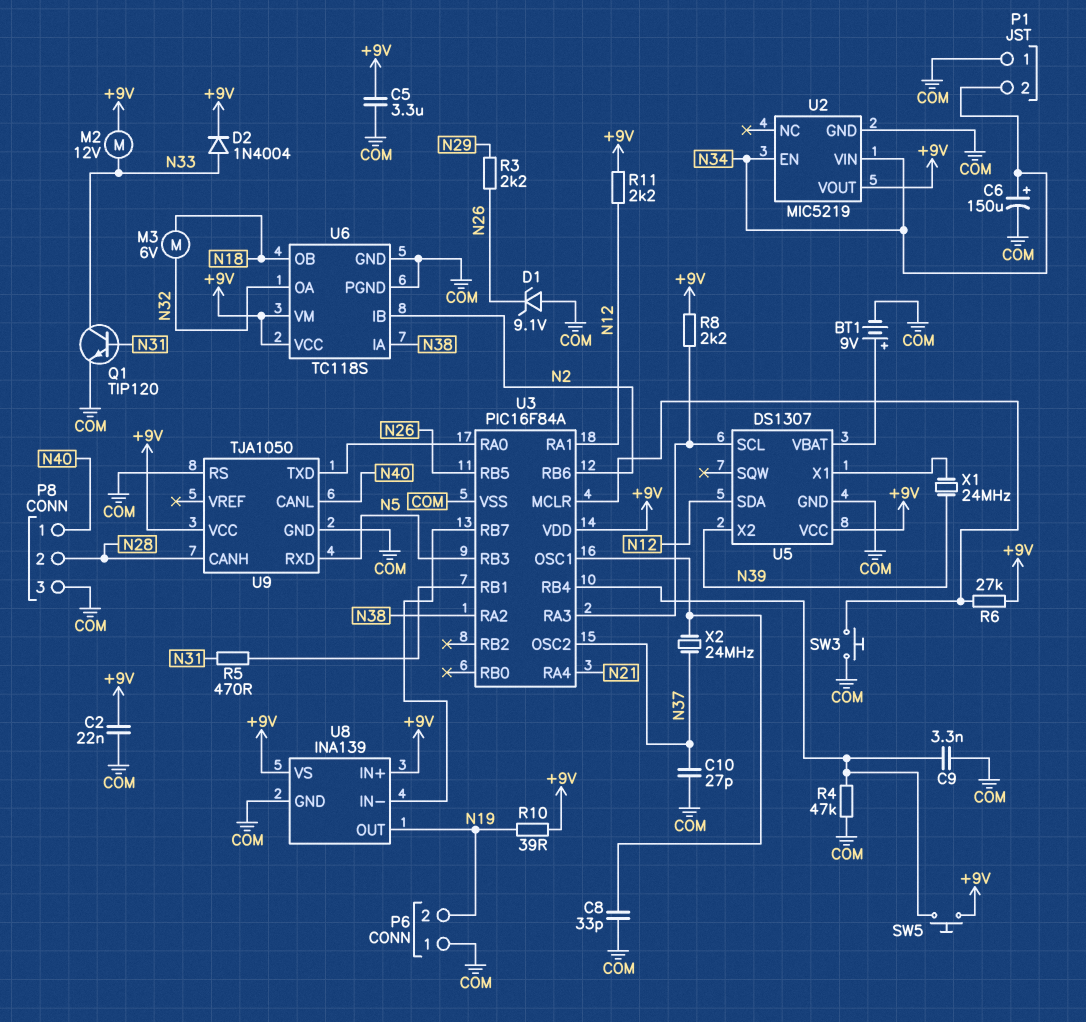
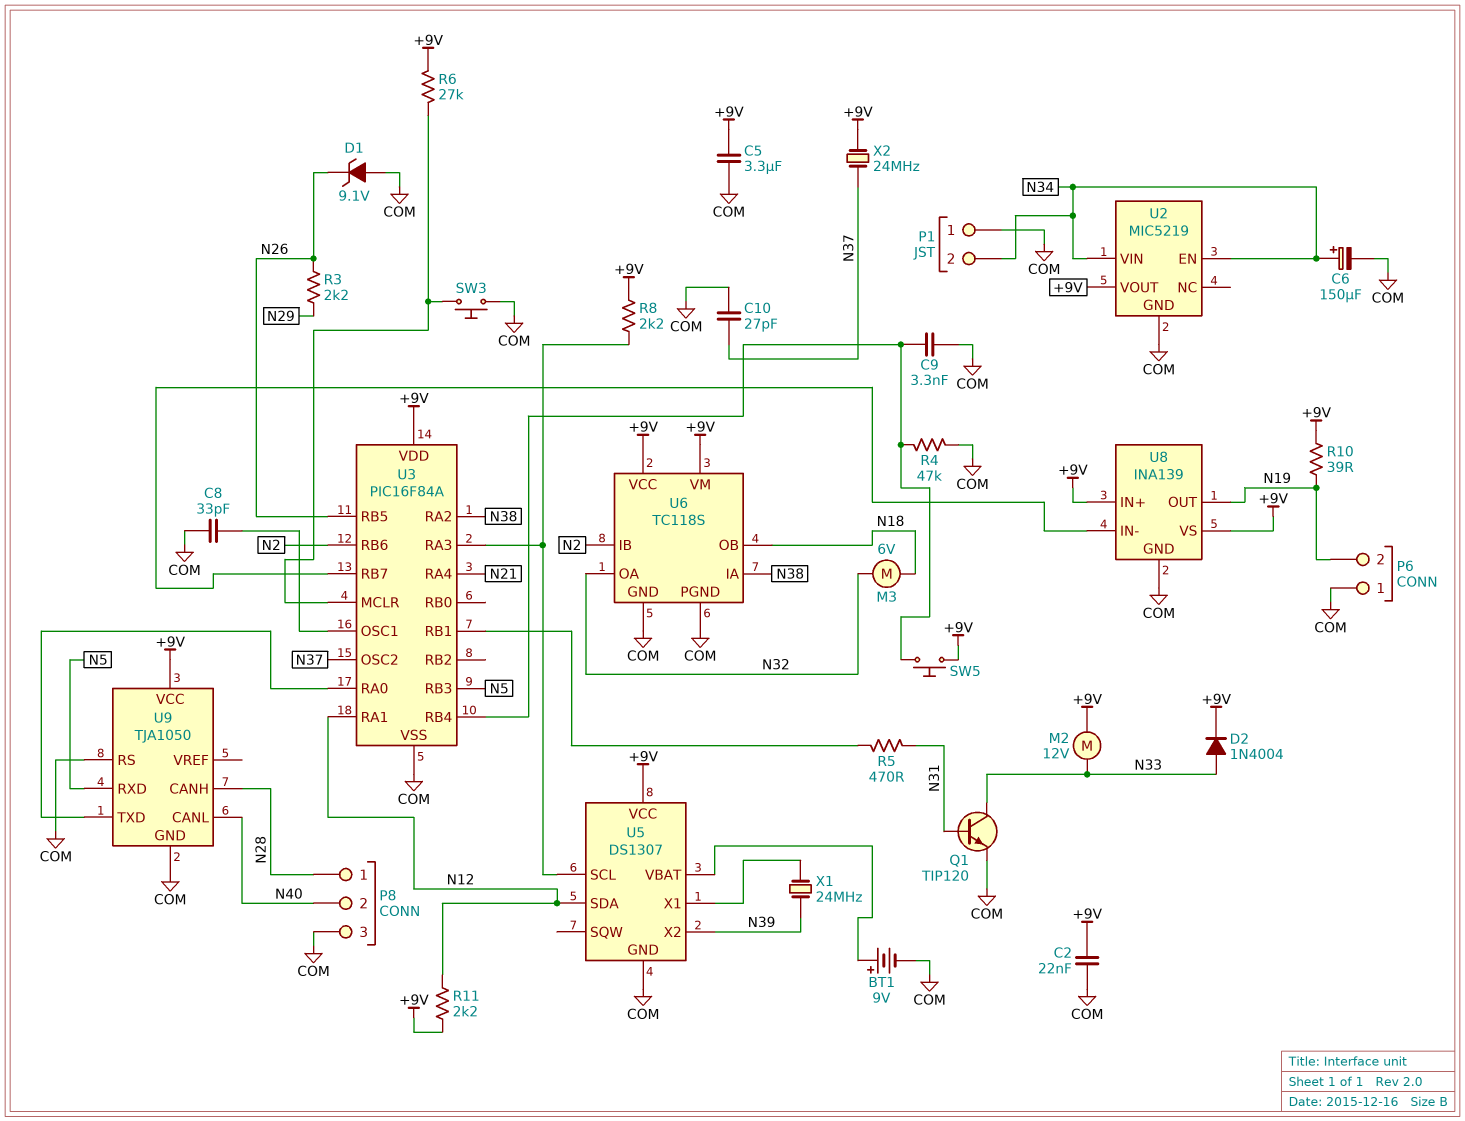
P8 pin 1: N40 -> N28
P8 pin 2: N28 -> N40
X2: 24MHz (N37, U3/OSC1) -> 24MHz (+9V, N37)

